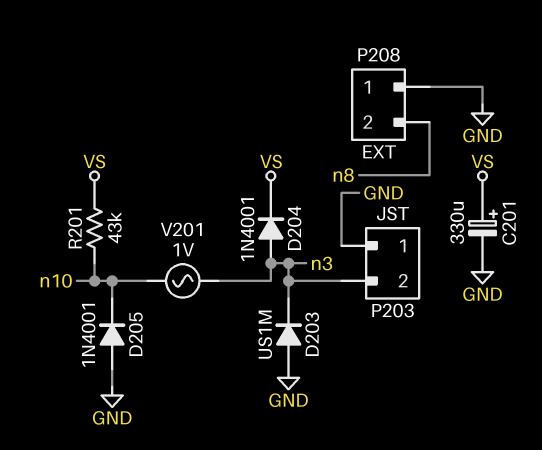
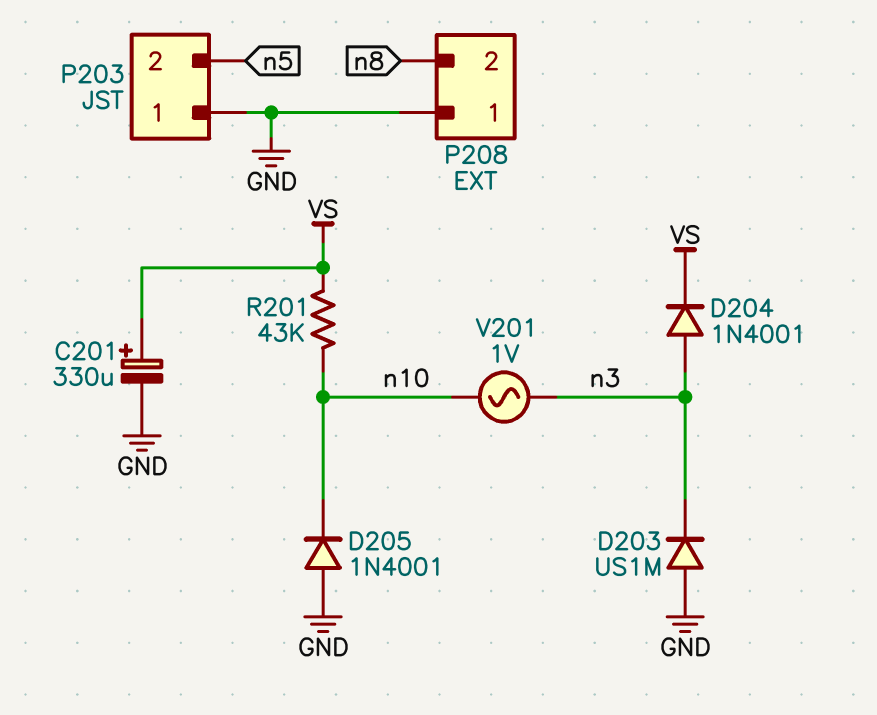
P203 pin 2: n3 -> n5

